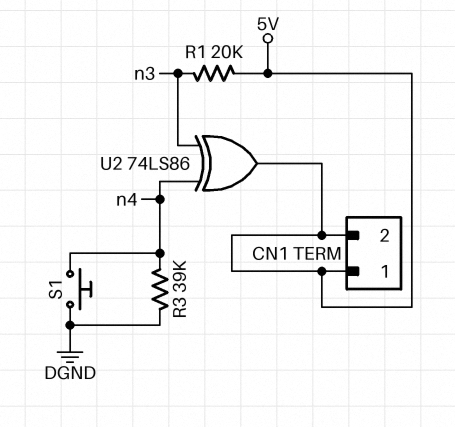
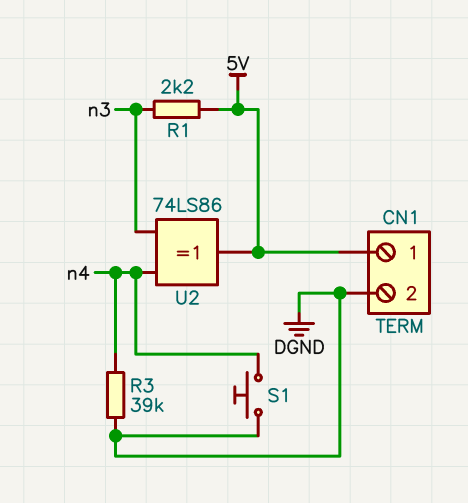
CN1 pin 2: 5V -> DGND
R1: 20k (5V, n3) -> 2.2k (5V, n3)

